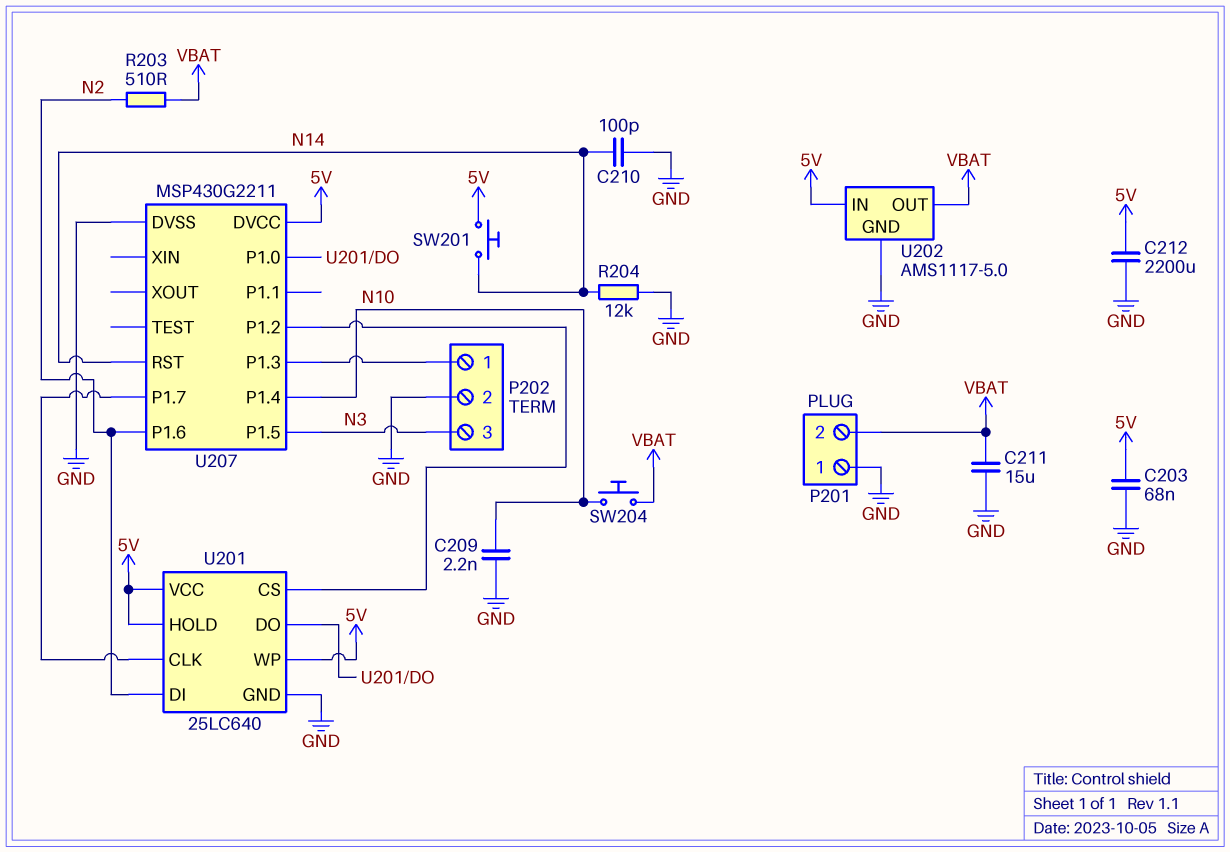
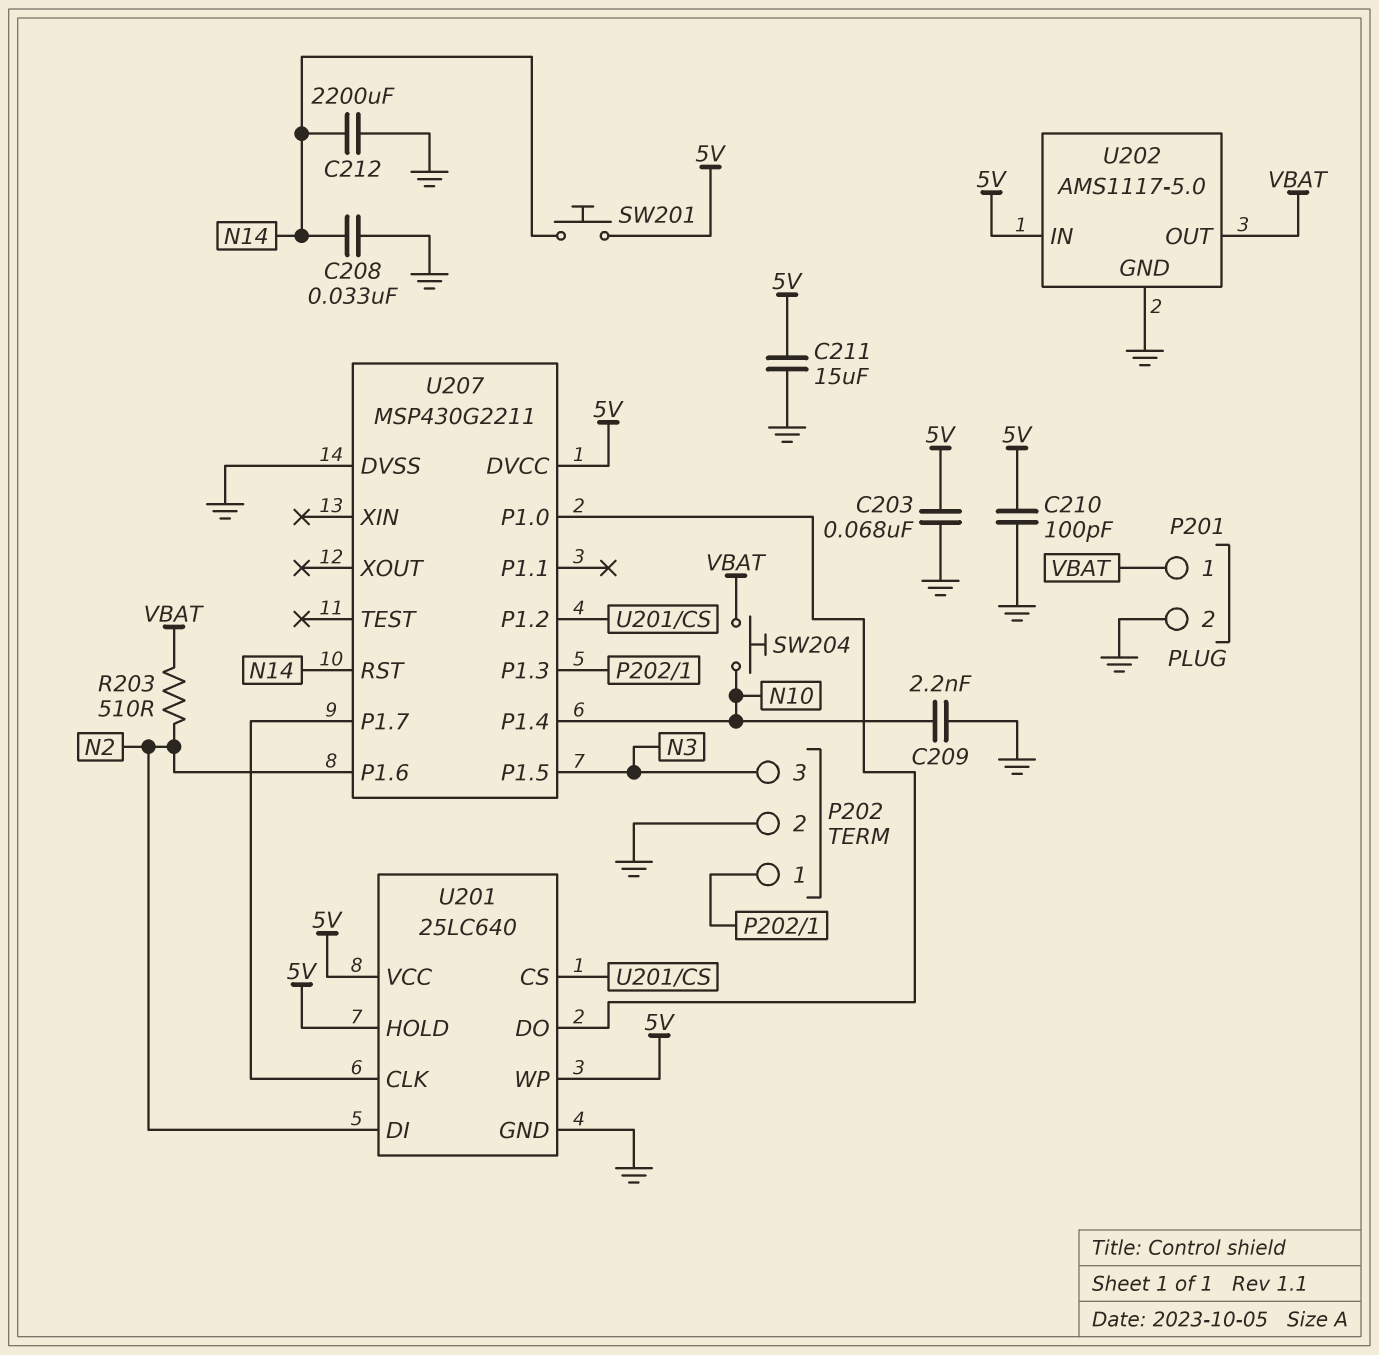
C208: none -> 33nF (GND, N14)
C210: 100pF (GND, N14) -> 100pF (5V, GND)
C211: 15uF (GND, VBAT) -> 15uF (5V, GND)
C212: 2200uF (5V, GND) -> 2200uF (GND, N14)
P201 pin 1: GND -> VBAT
P201 pin 2: VBAT -> GND
R204: 12k (GND, N14) -> none

